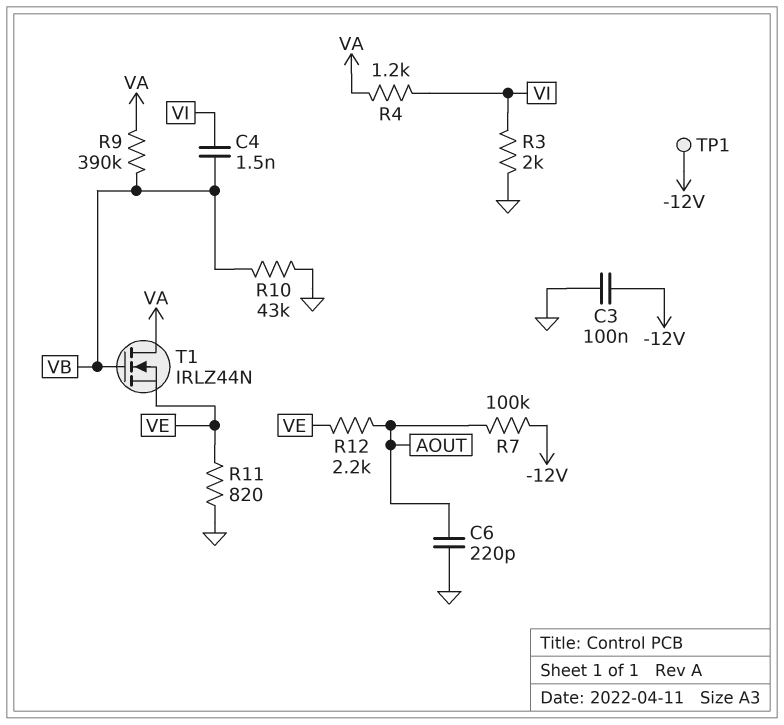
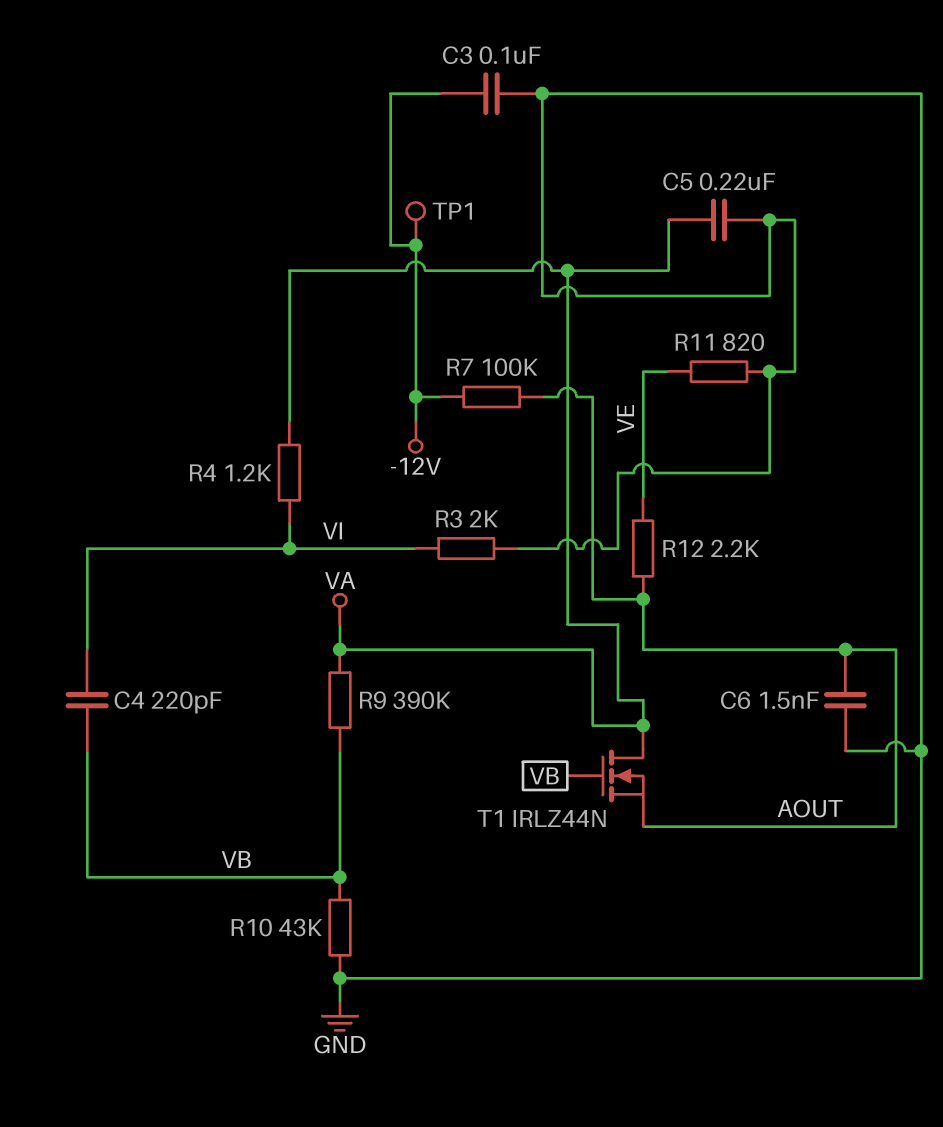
C4: 1.5nF (VB, VI) -> 220pF (VB, VI)
C5: none -> 220nF (GND, VA)
C6: 220pF (AOUT, GND) -> 1.5nF (AOUT, GND)
T1: NMOS IRLZ44N (G VB, D VA, S VE) -> NMOS IRLZ44N (G VB, D VA, S AOUT)

